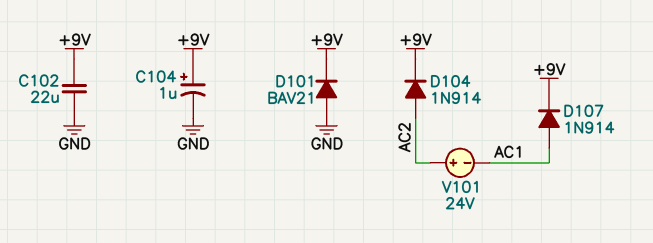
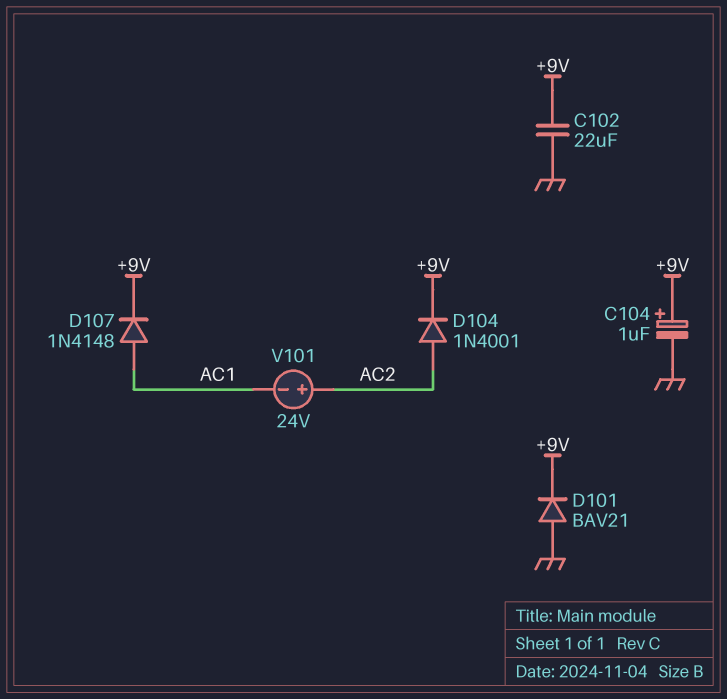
D104: diode 1N914 (A AC2, K +9V) -> diode 1N4001 (A AC2, K +9V)
D107: diode 1N914 (A AC1, K +9V) -> diode 1N4148 (A AC1, K +9V)

